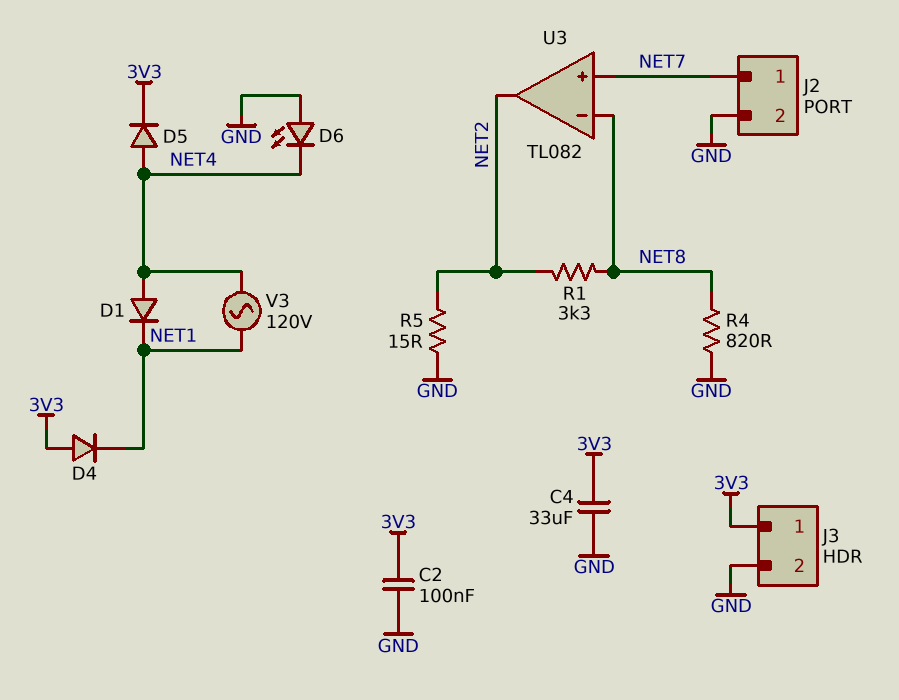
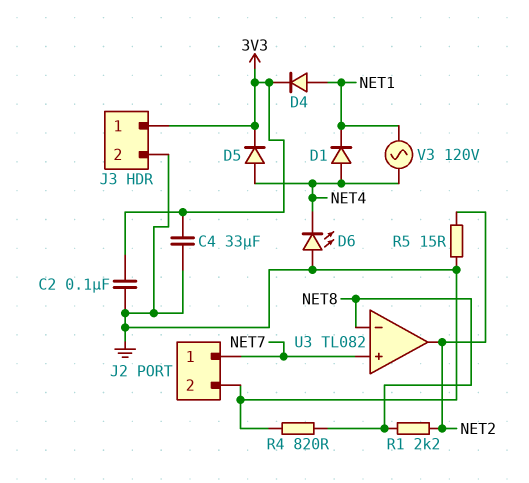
D4: diode (A 3V3, K NET1) -> diode (A NET1, K 3V3)
R1: 3.3k (NET2, NET8) -> 2.2k (NET2, NET8)

